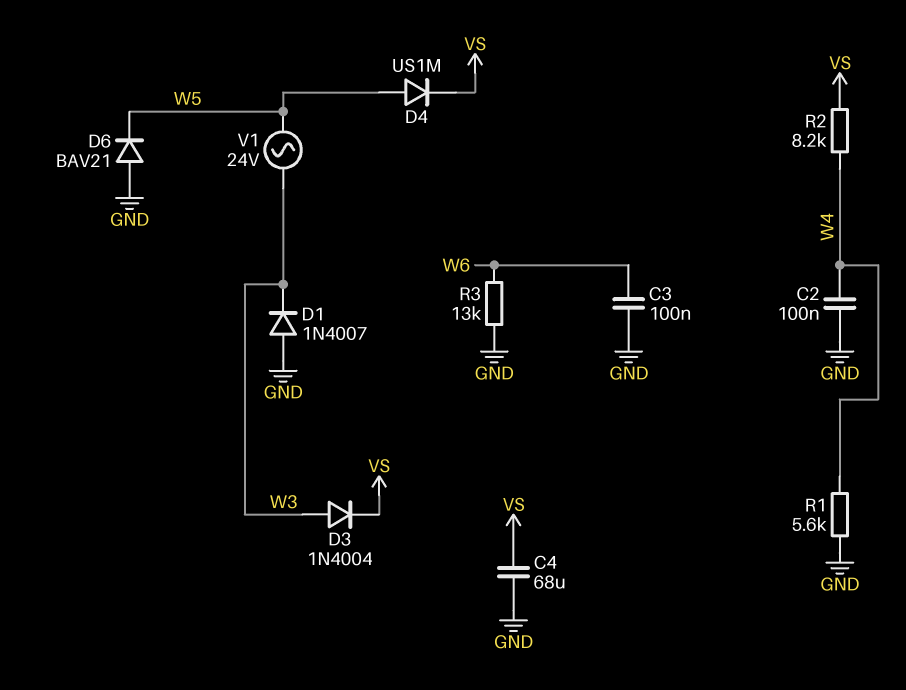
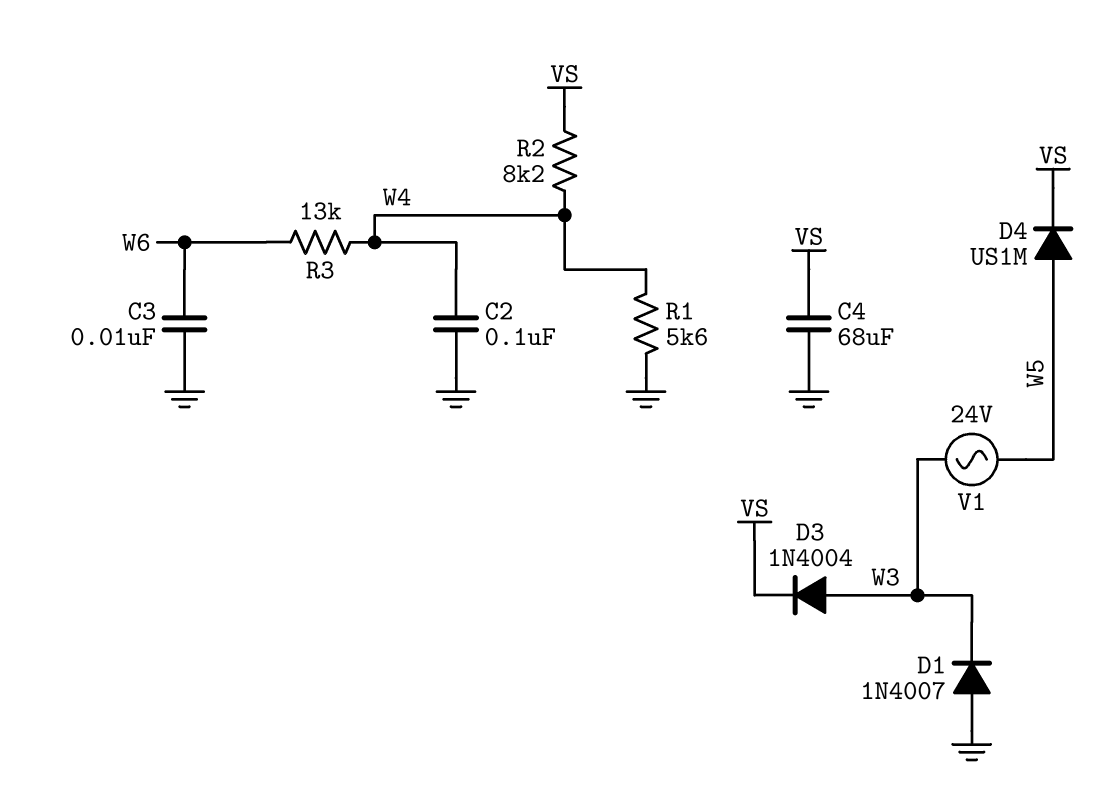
C3: 100nF (GND, W6) -> 10nF (GND, W6)
D6: diode BAV21 (A GND, K W5) -> none
R3: 13k (GND, W6) -> 13k (W4, W6)

